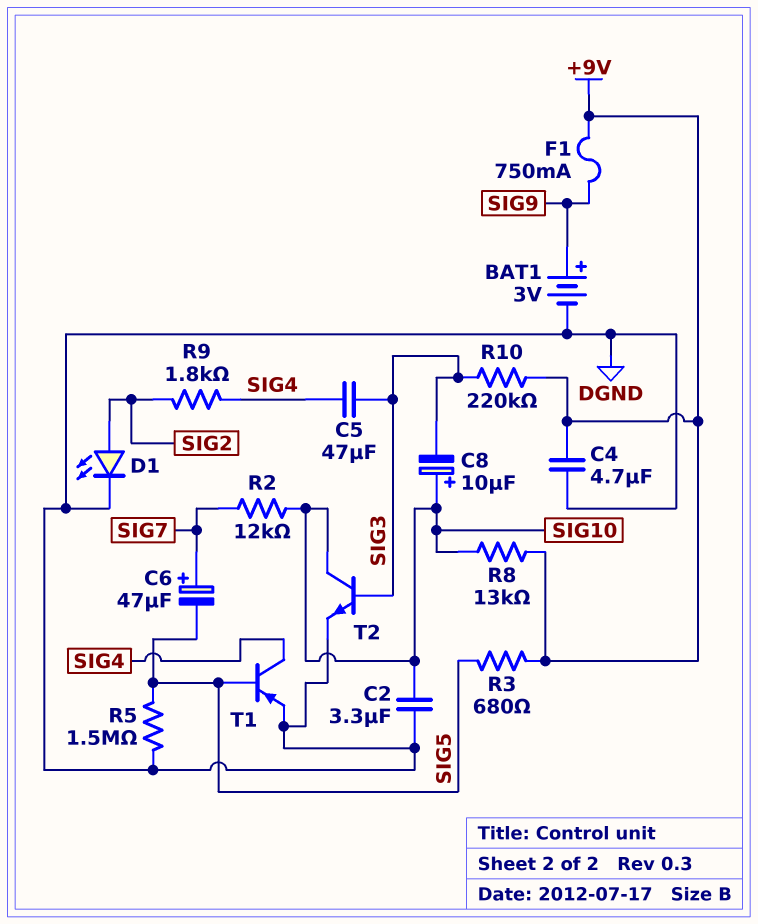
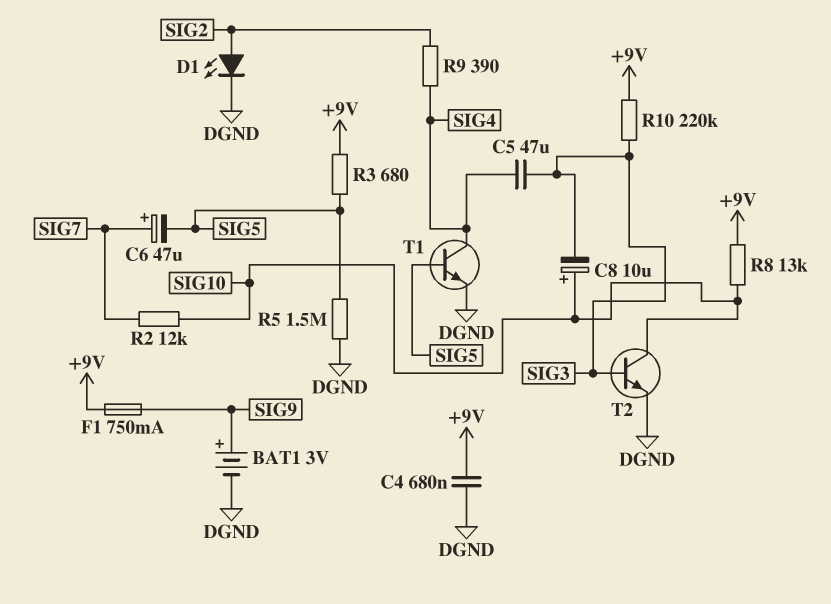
C2: 3.3uF (DGND, SIG10) -> none
C4: 4.7uF (+9V, DGND) -> 680nF (+9V, DGND)
R9: 1.8k (SIG2, SIG4) -> 390 (SIG2, SIG4)
T1: PNP (B SIG5, C SIG4, E DGND) -> NPN (B SIG5, C SIG4, E DGND)

